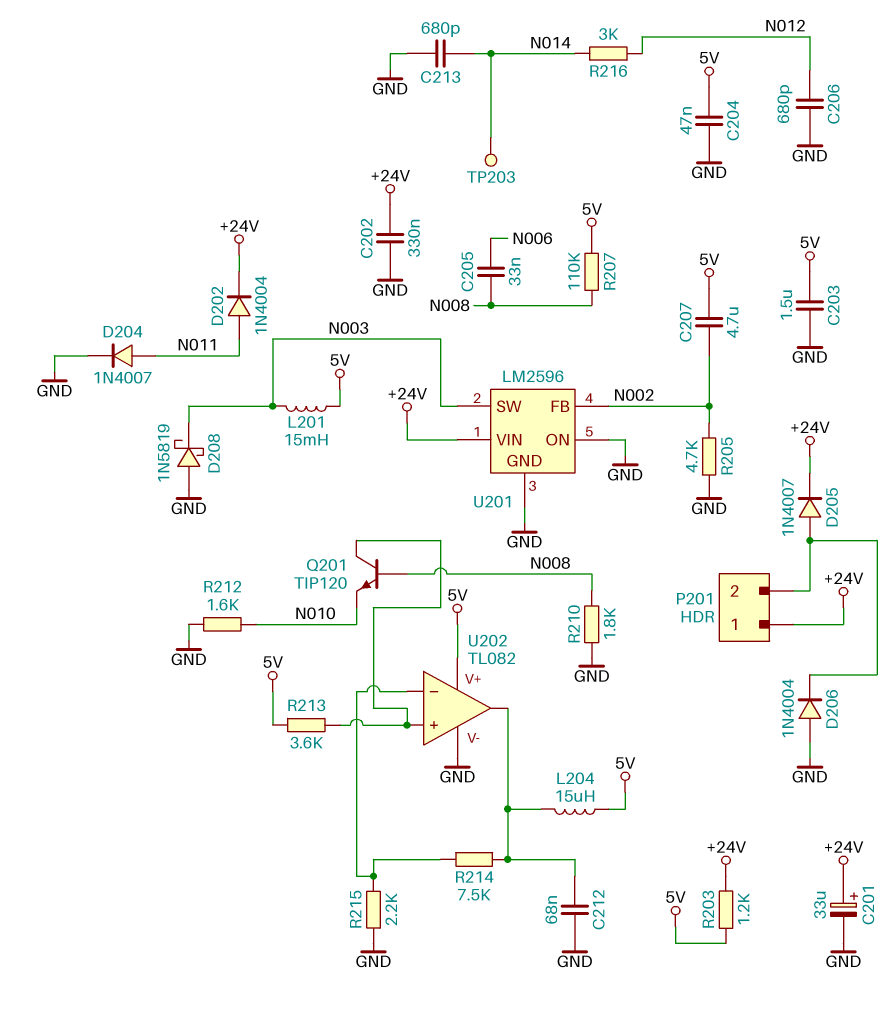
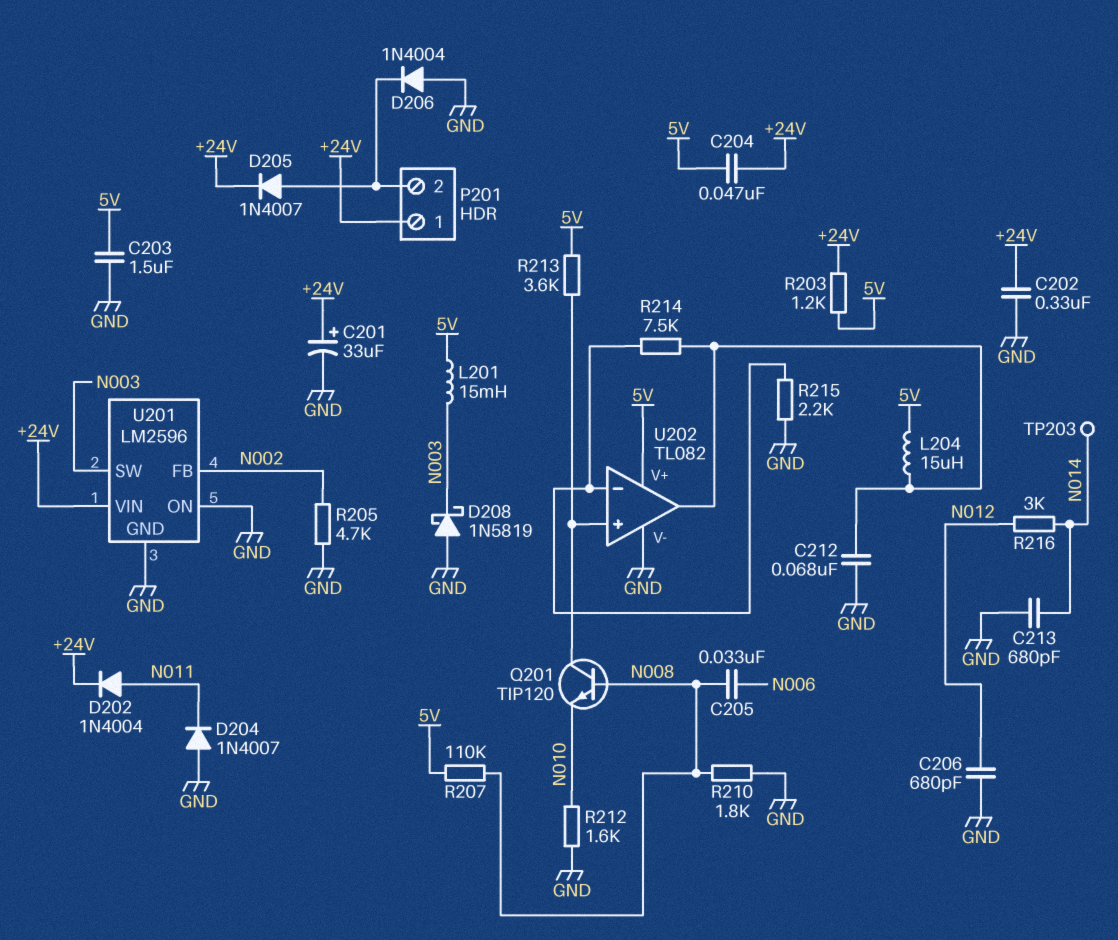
C204: 47nF (5V, GND) -> 47nF (+24V, 5V)
C207: 4.7uF (5V, N002) -> none
D204: diode 1N4007 (A N011, K GND) -> diode 1N4007 (A GND, K N011)

